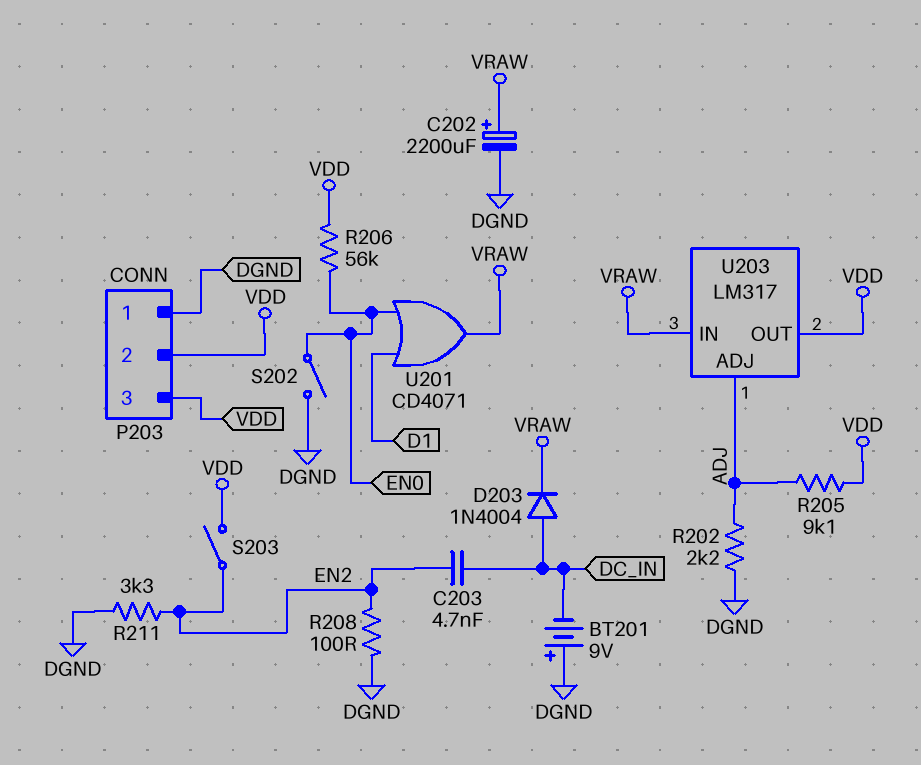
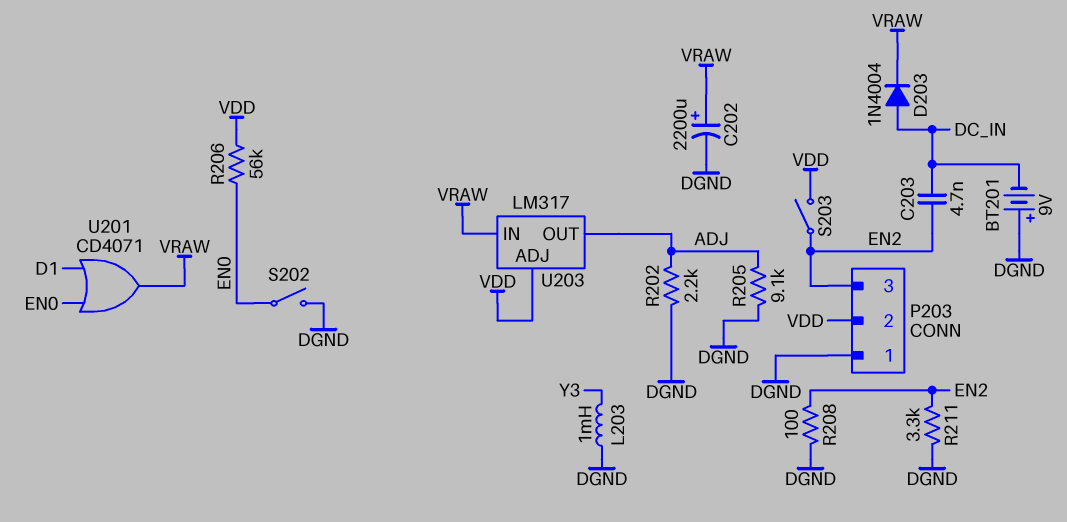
L203: none -> 1mH (DGND, Y3)
P203 pin 3: VDD -> EN2
R205: 9.1k (ADJ, VDD) -> 9.1k (ADJ, DGND)
U203 pin ADJ: ADJ -> VDD
U203 pin OUT: VDD -> ADJ

